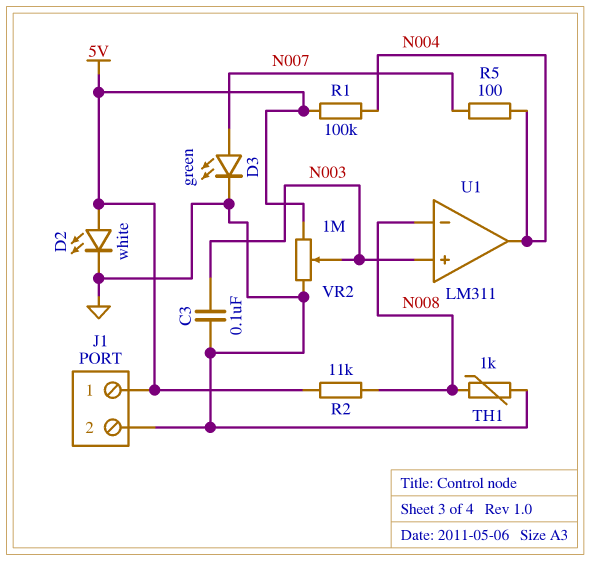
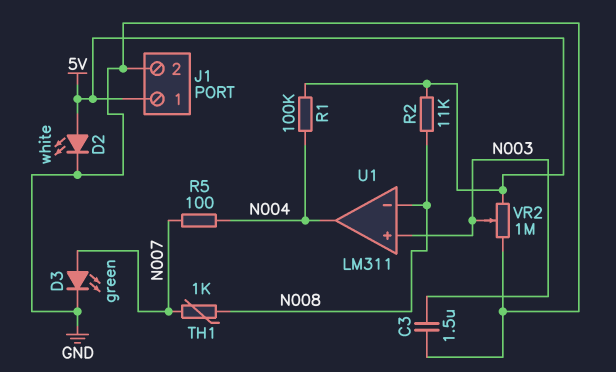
C3: 100nF (GND, N003) -> 1.5uF (GND, N003)
TH1: 1k (GND, N008) -> 1k (N007, N008)

